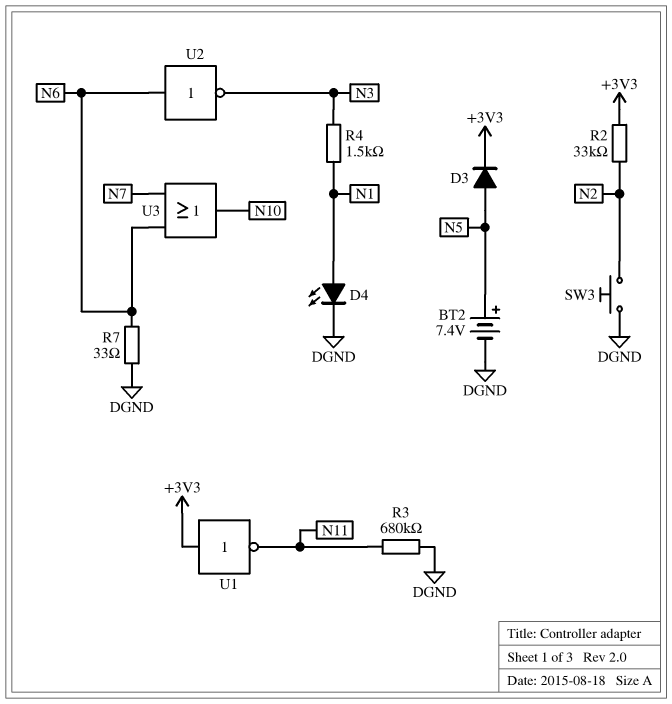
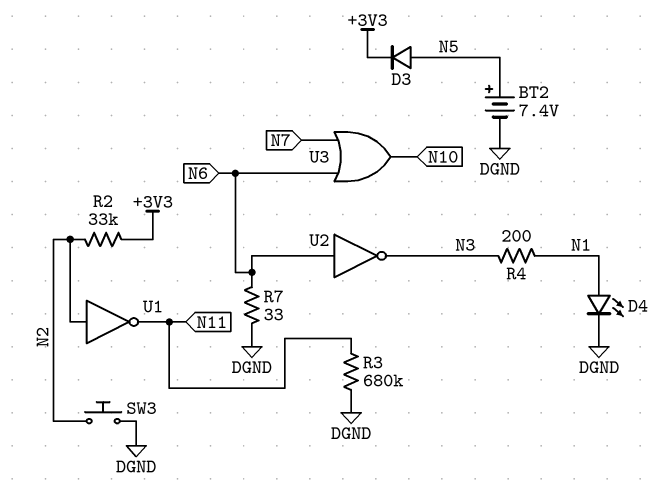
R4: 1.5k (N1, N3) -> 200 (N1, N3)
U1: NOT (in +3V3, out N11) -> NOT (in N2, out N11)

